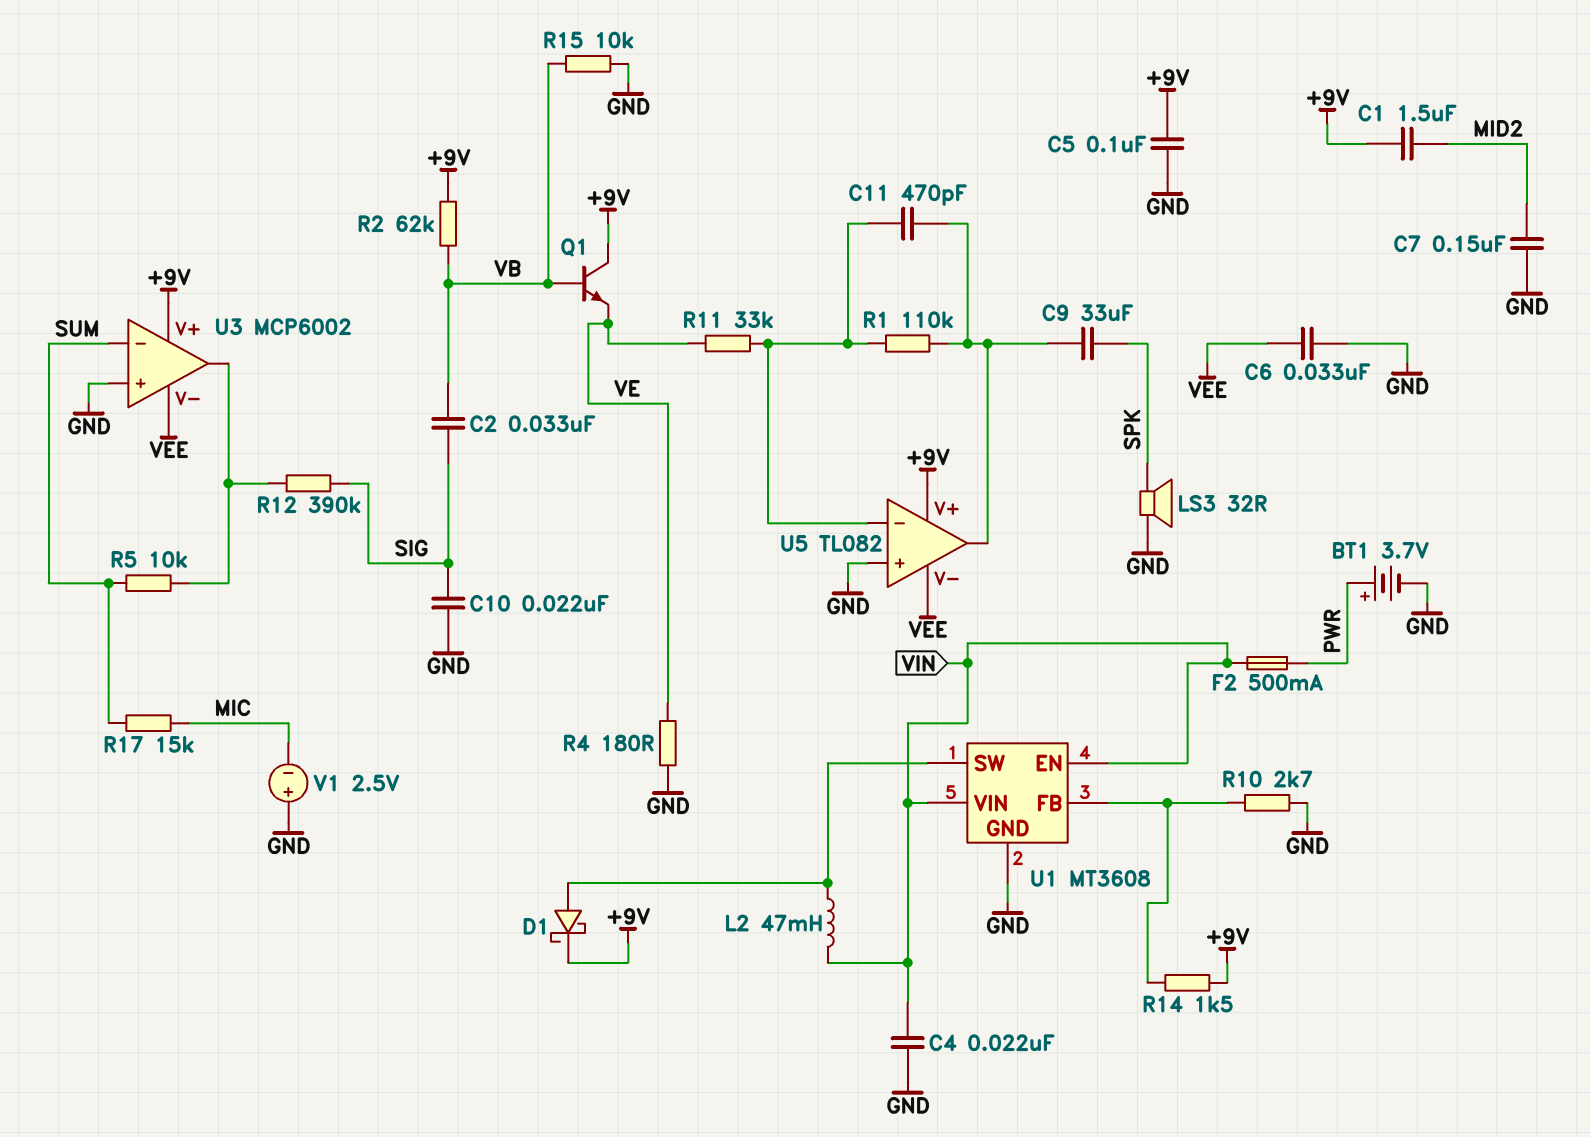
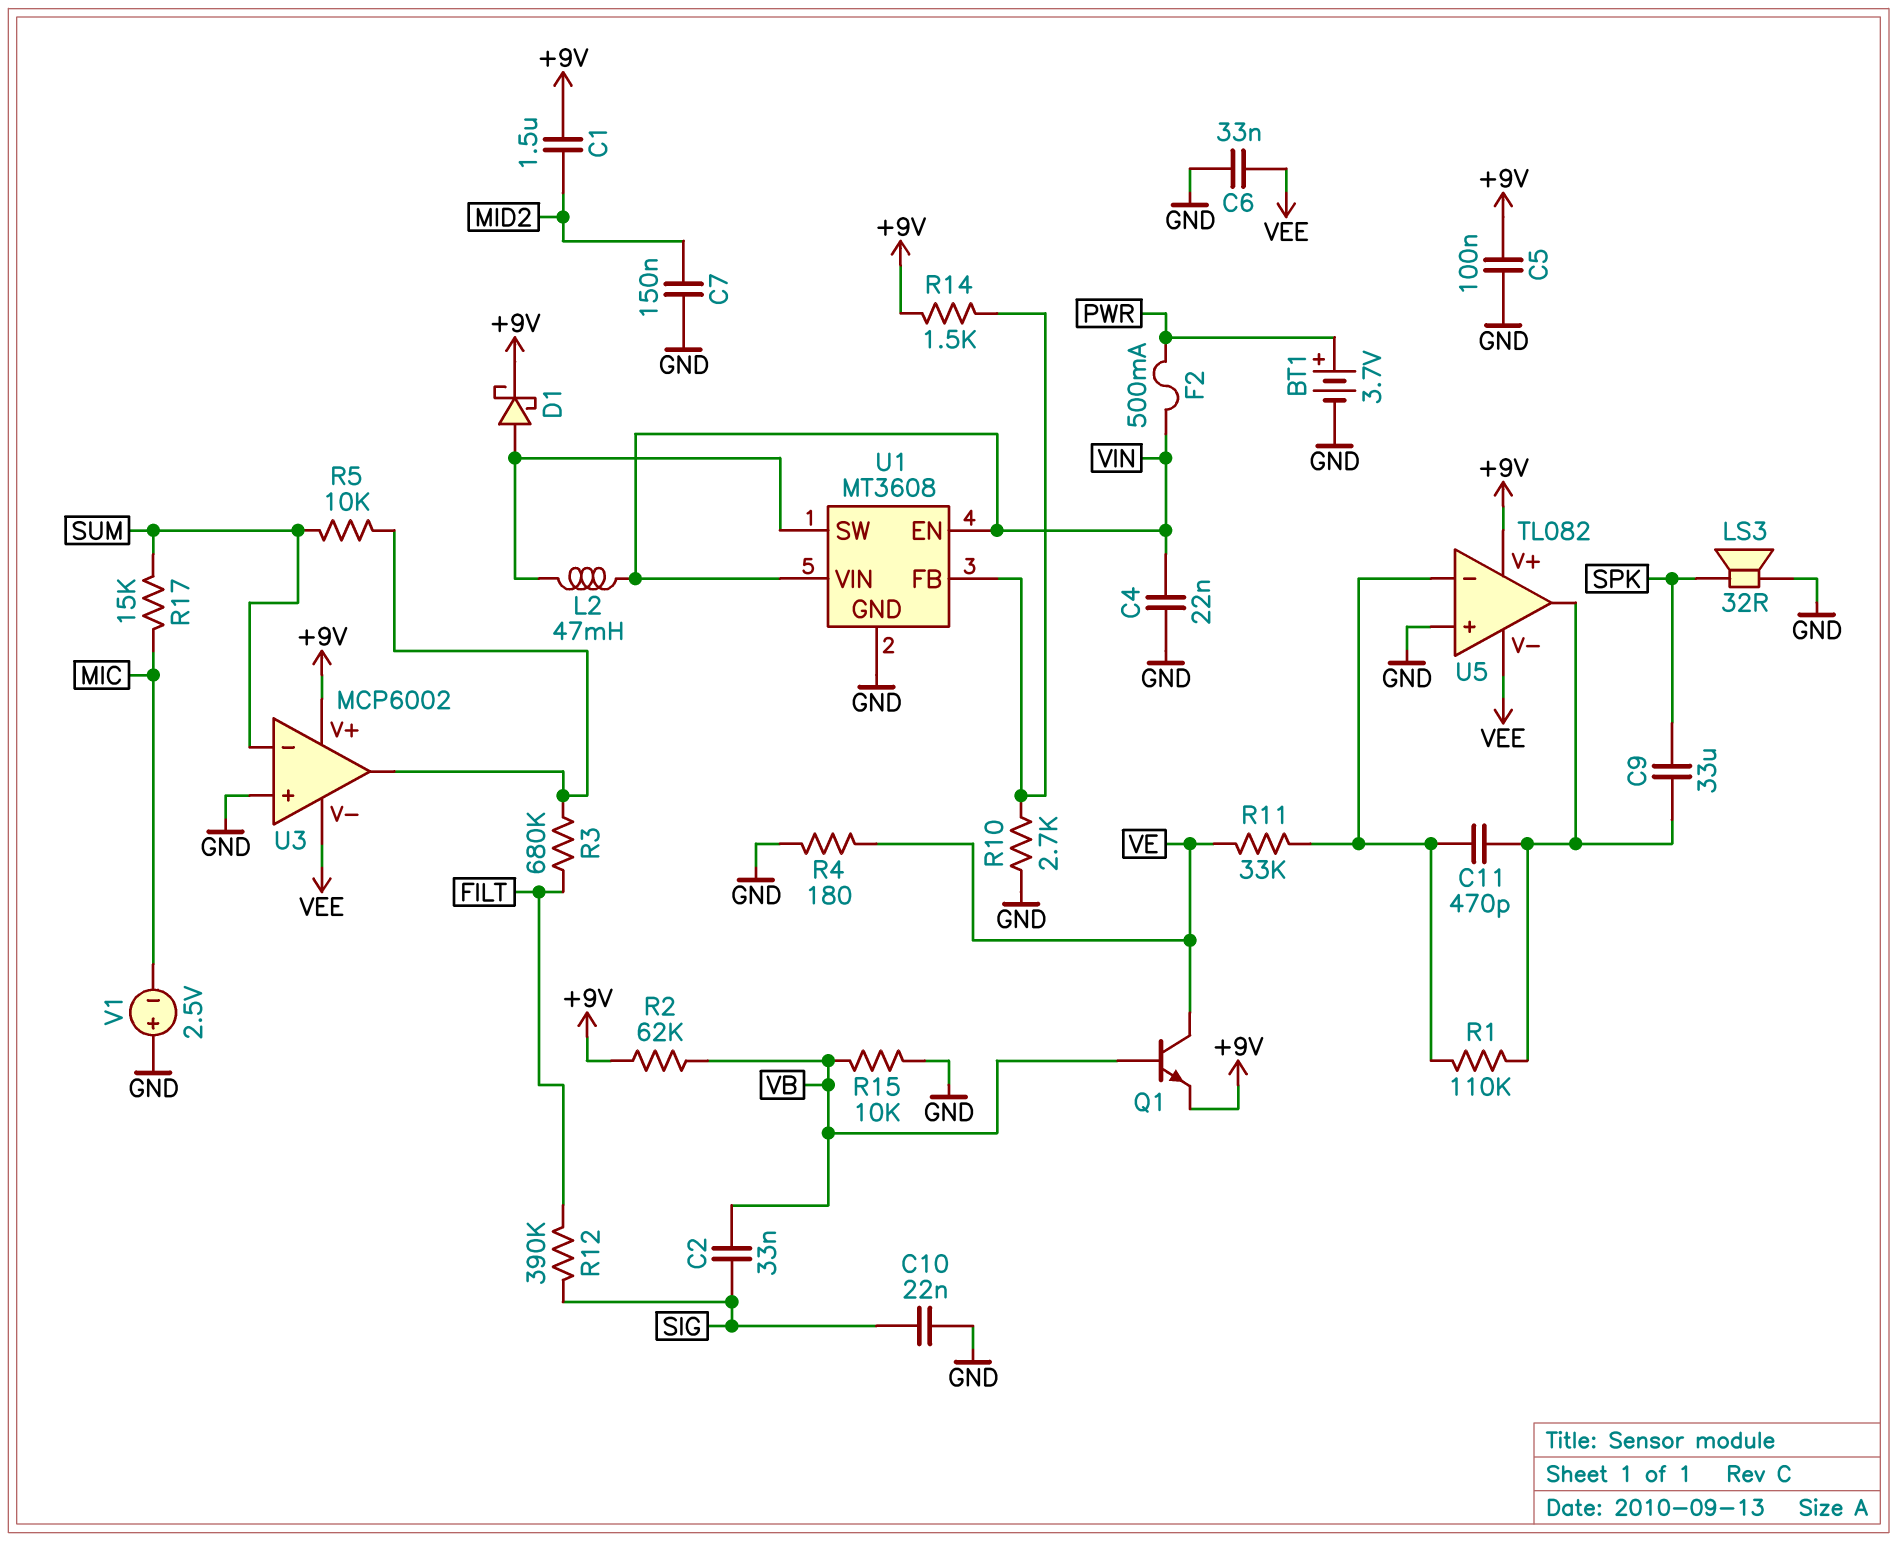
Q1: NPN (B VB, C +9V, E VE) -> NPN (B VB, C VE, E +9V)
R3: none -> 680k (FILT, U3/out)
R12: 390k (SIG, U3/out) -> 390k (FILT, SIG)

